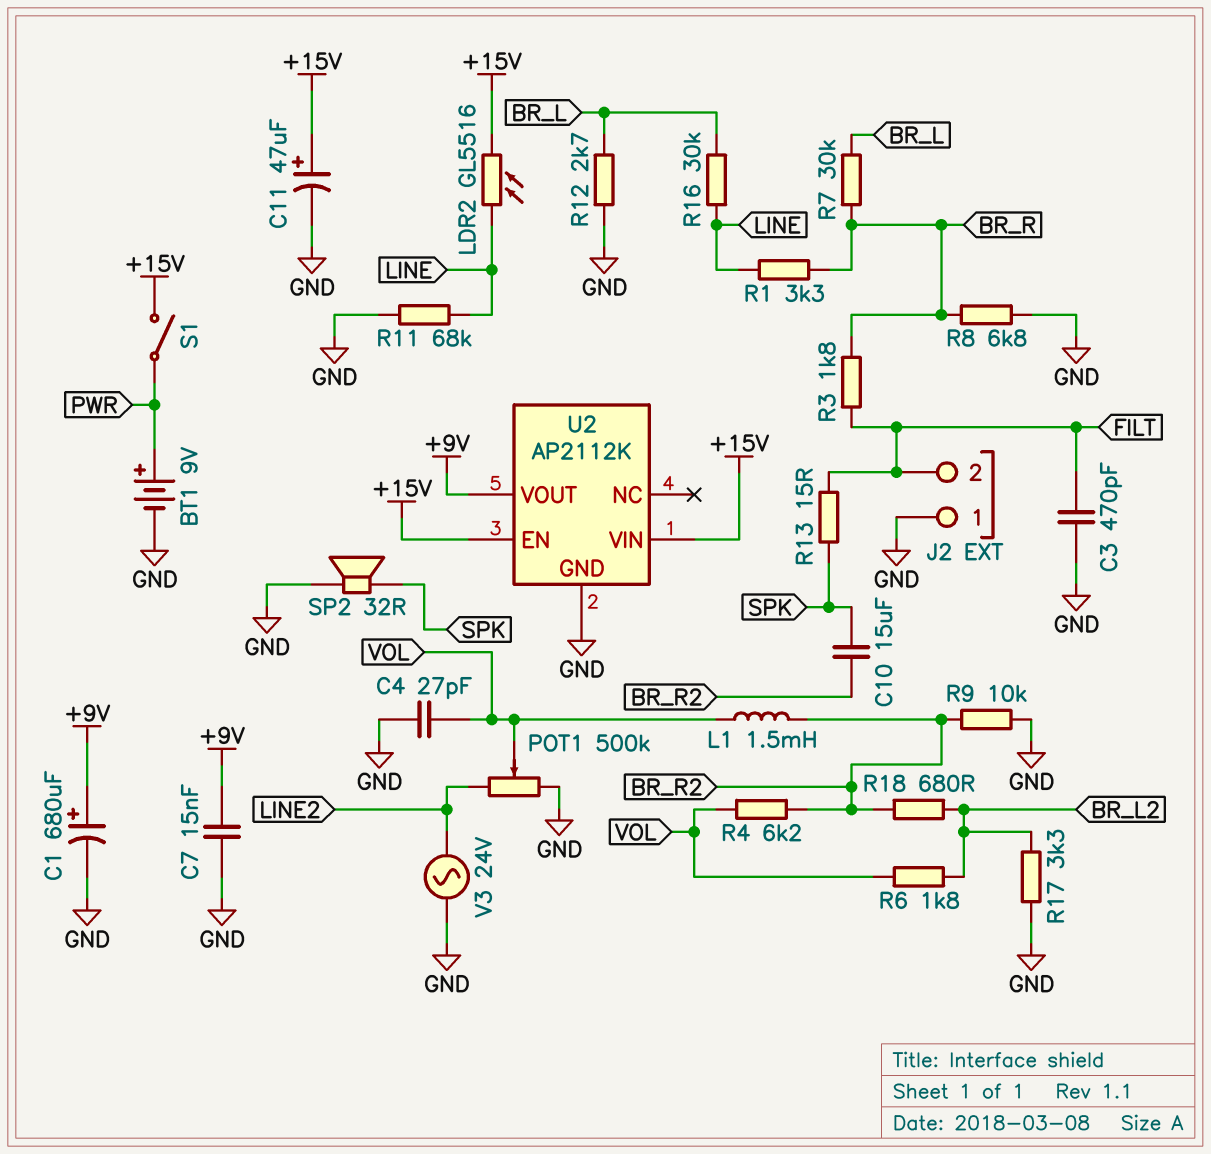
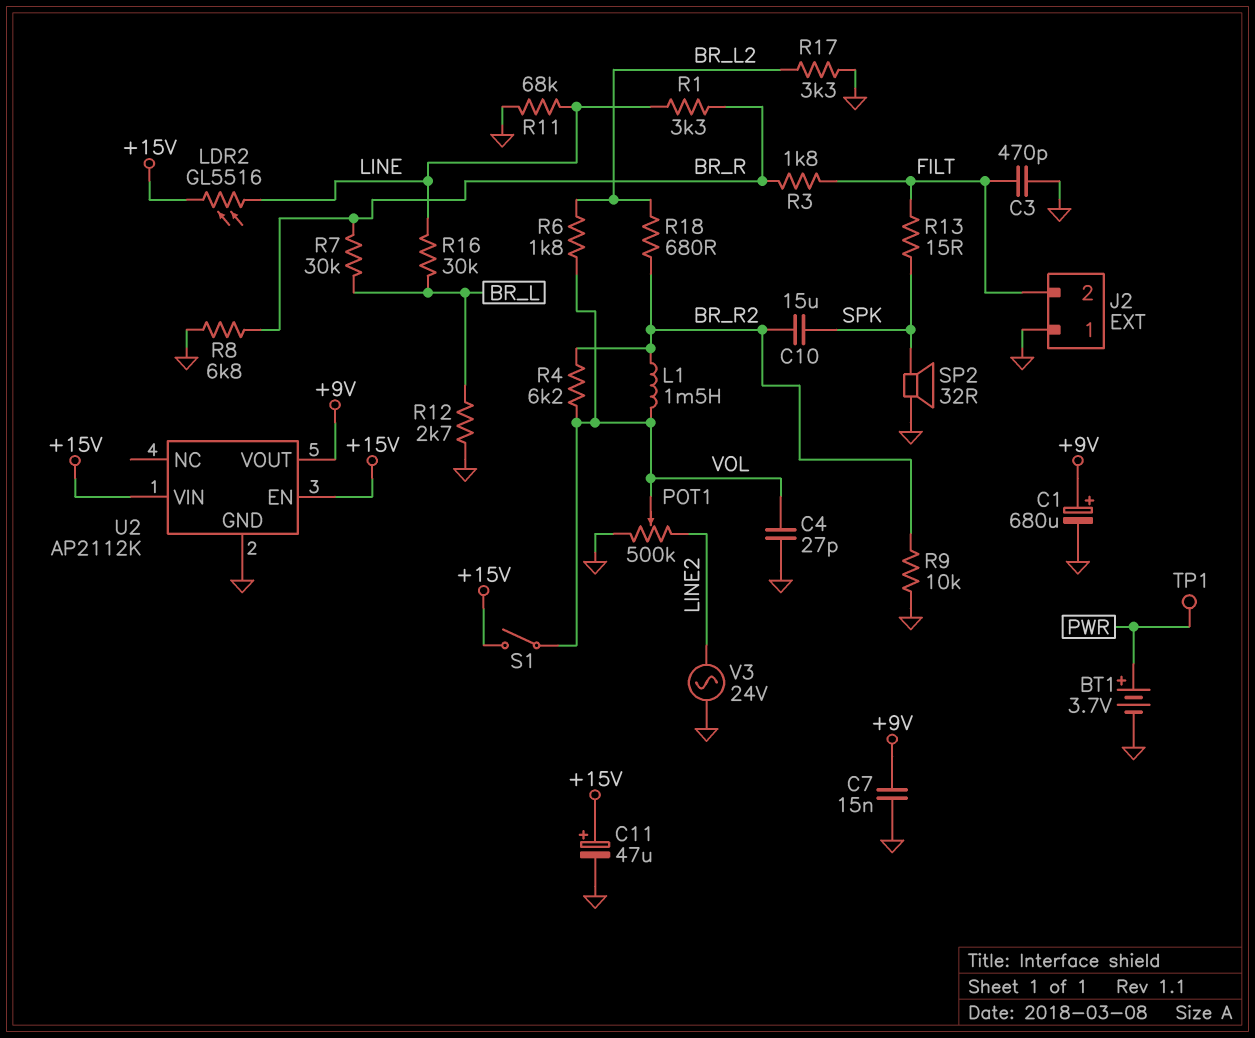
BT1: 9V (plus PWR, minus GND) -> 3.7V (plus PWR, minus GND)
S1: switch (+15V, PWR) -> switch (+15V, VOL)
TP1: none -> test point (PWR)

